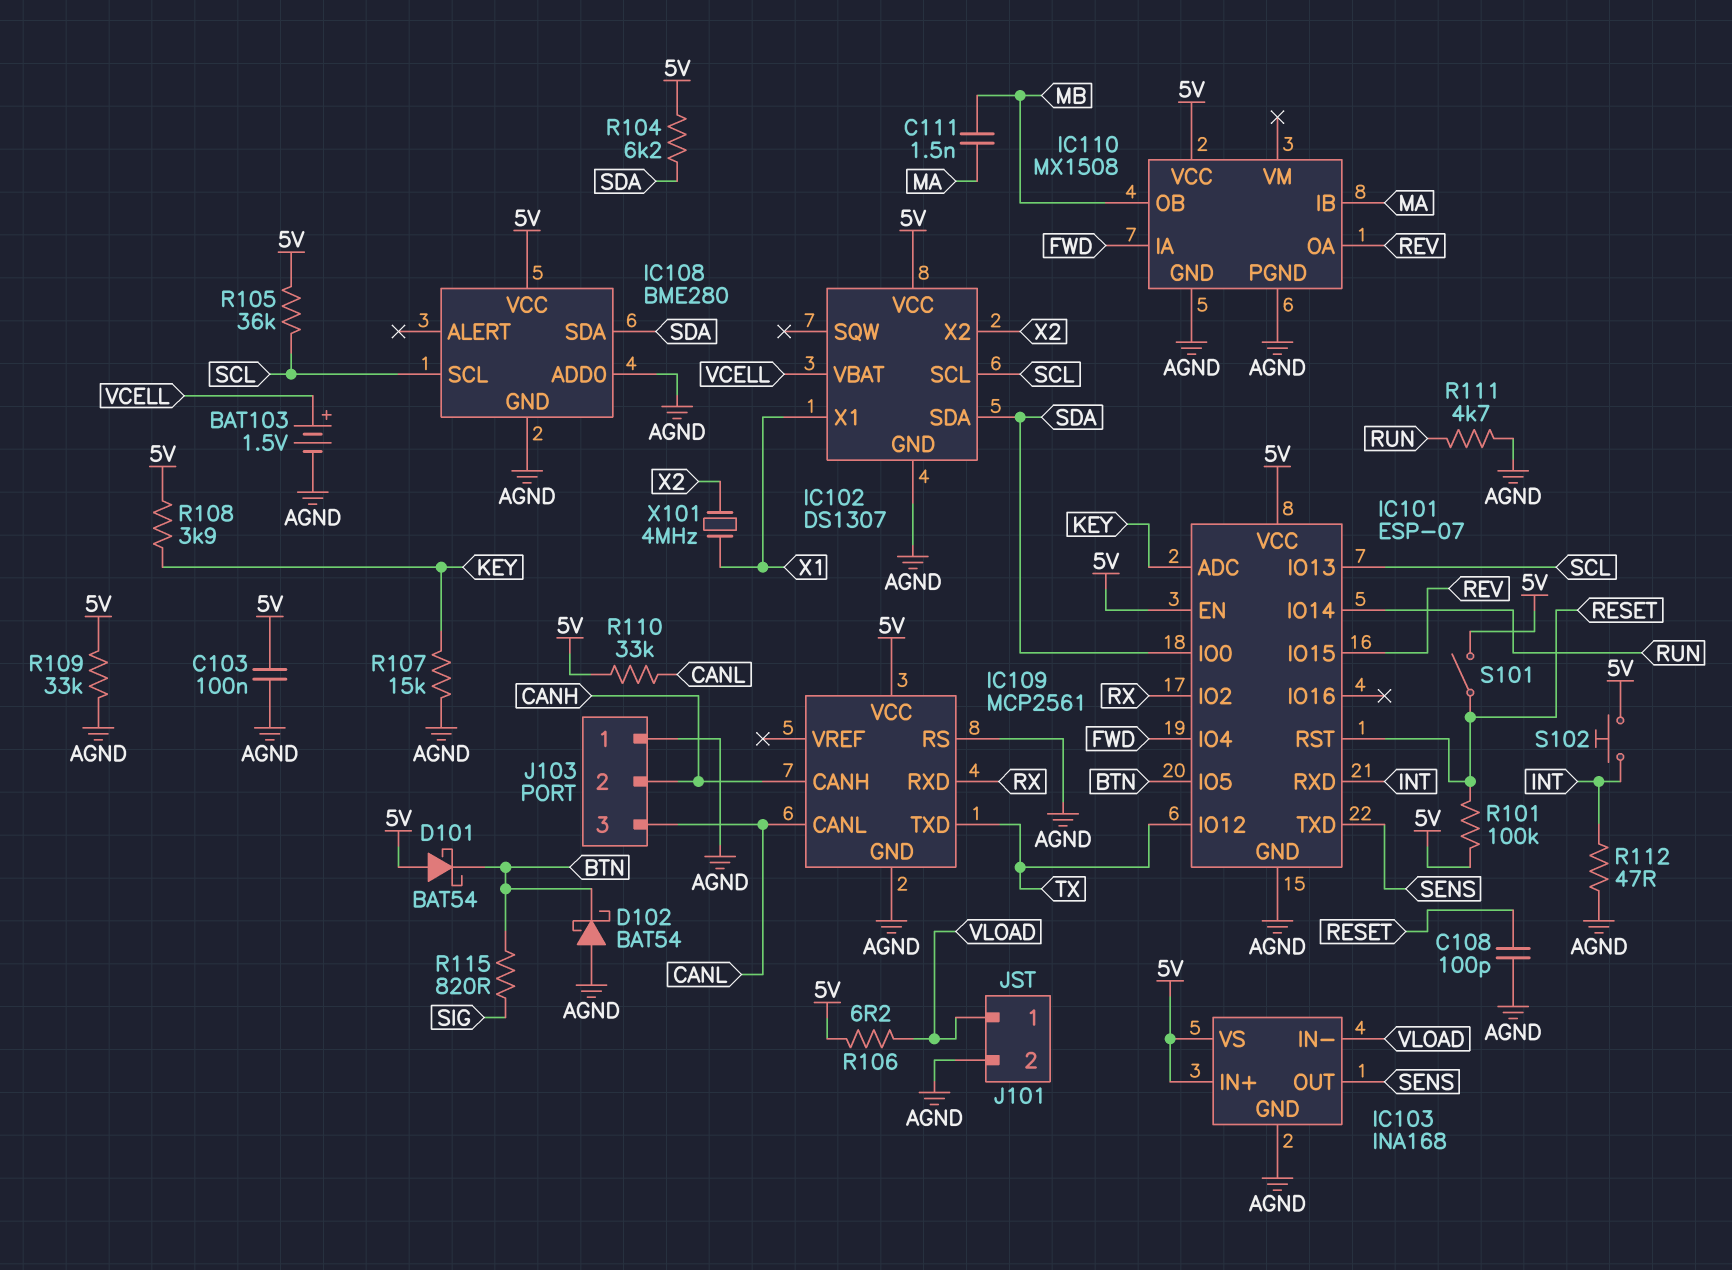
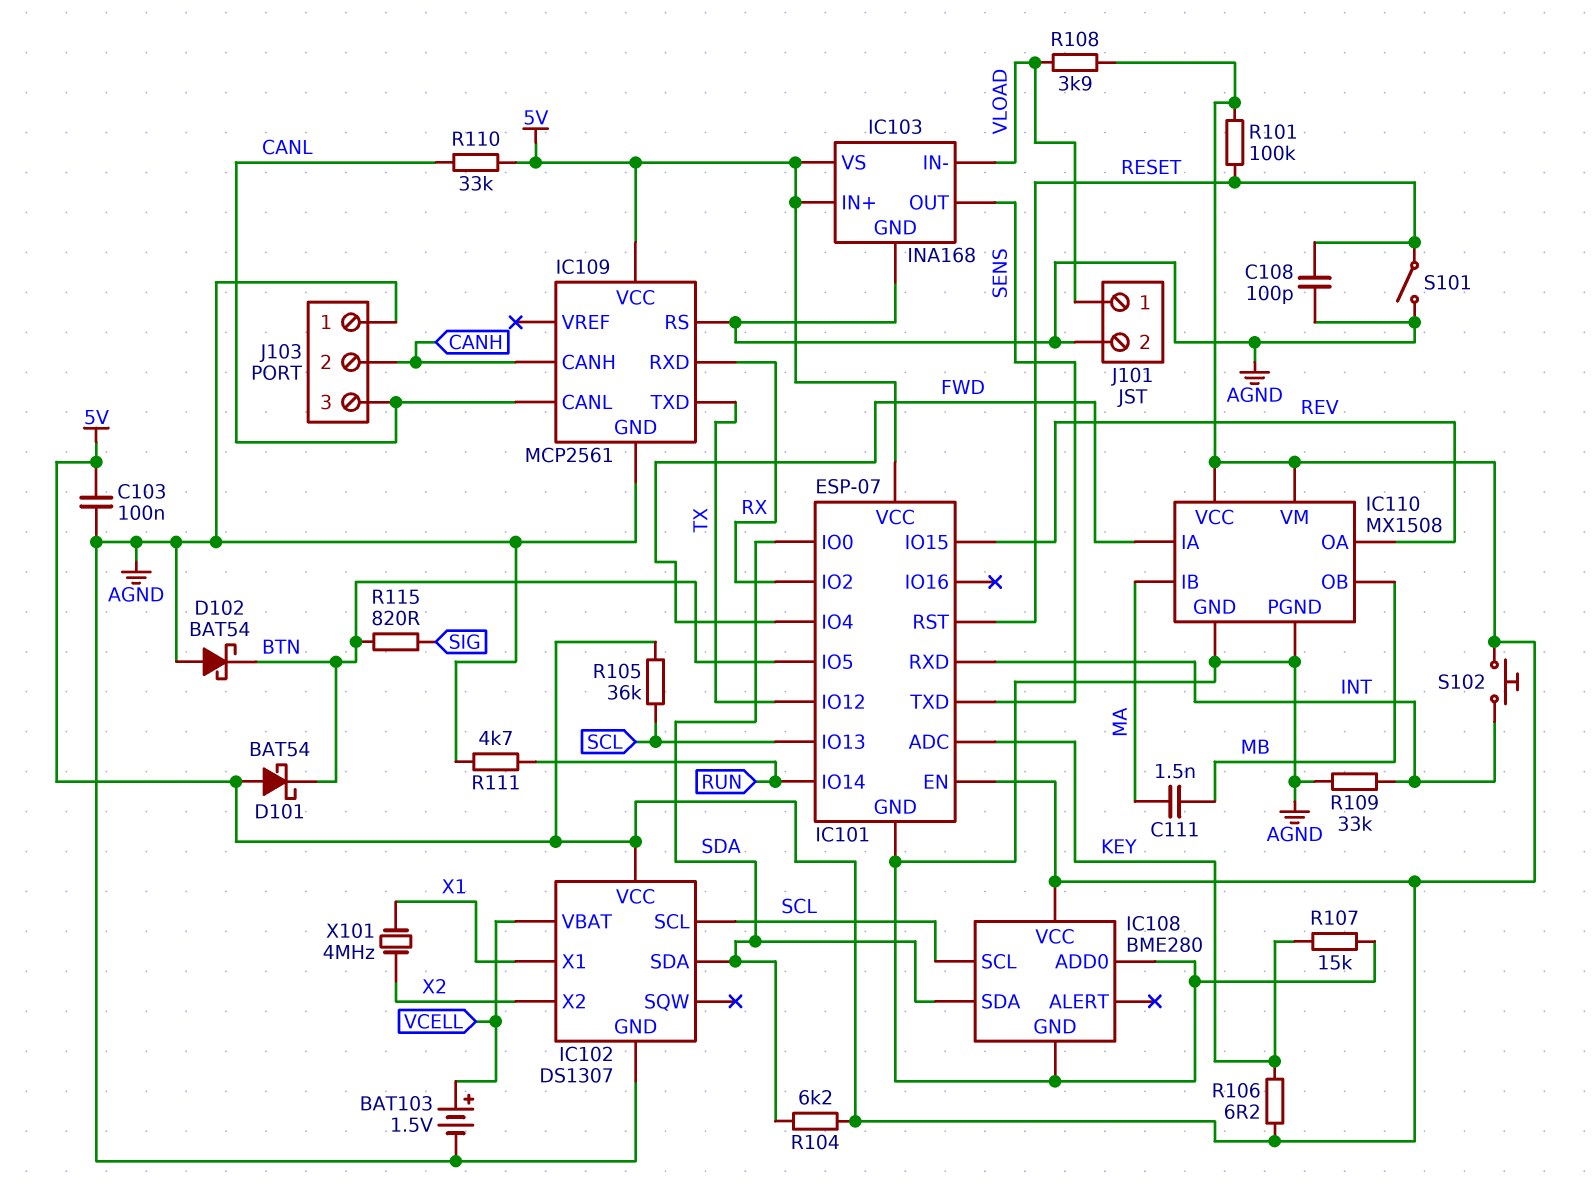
IC110 pin VM: none -> 5V
R106: 6.2 (5V, VLOAD) -> 6.2 (5V, KEY)
R108: 3.9k (5V, KEY) -> 3.9k (5V, VLOAD)
R109: 33k (5V, AGND) -> 33k (AGND, INT)
R112: 47 (AGND, INT) -> none
S101: switch (5V, RESET) -> switch (AGND, RESET)

